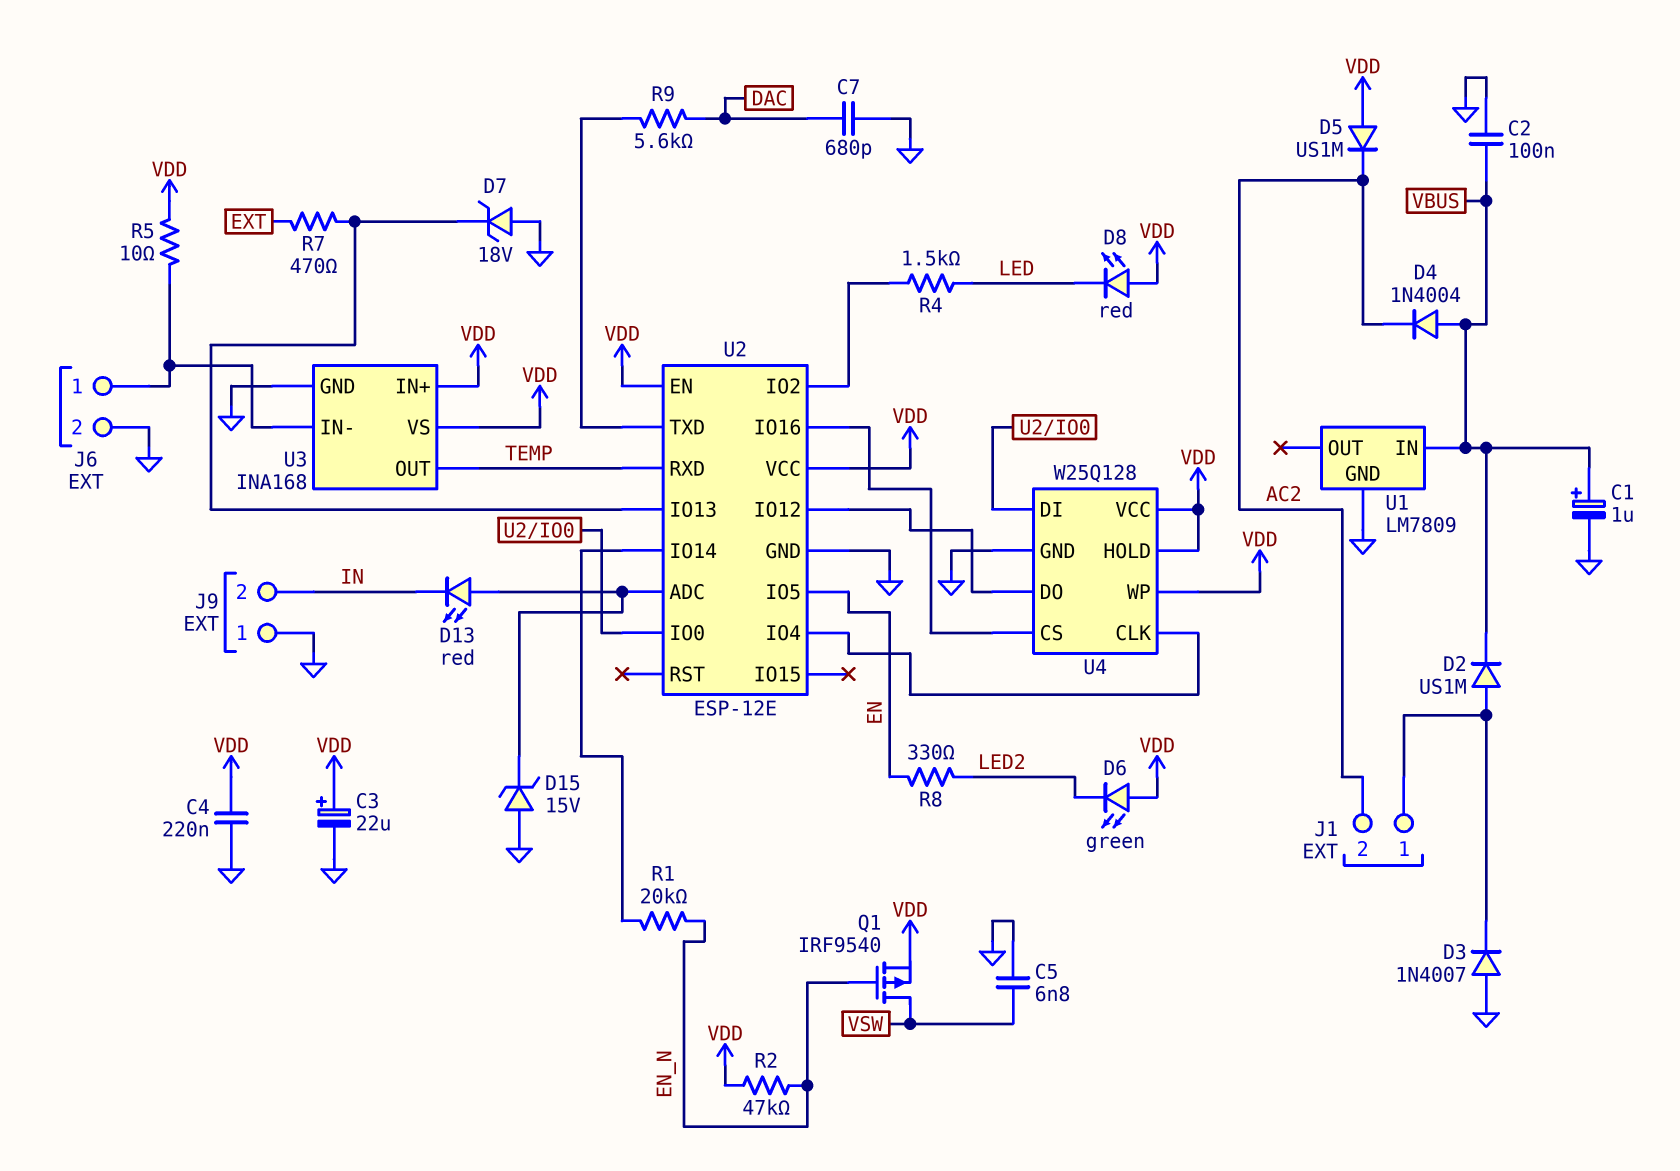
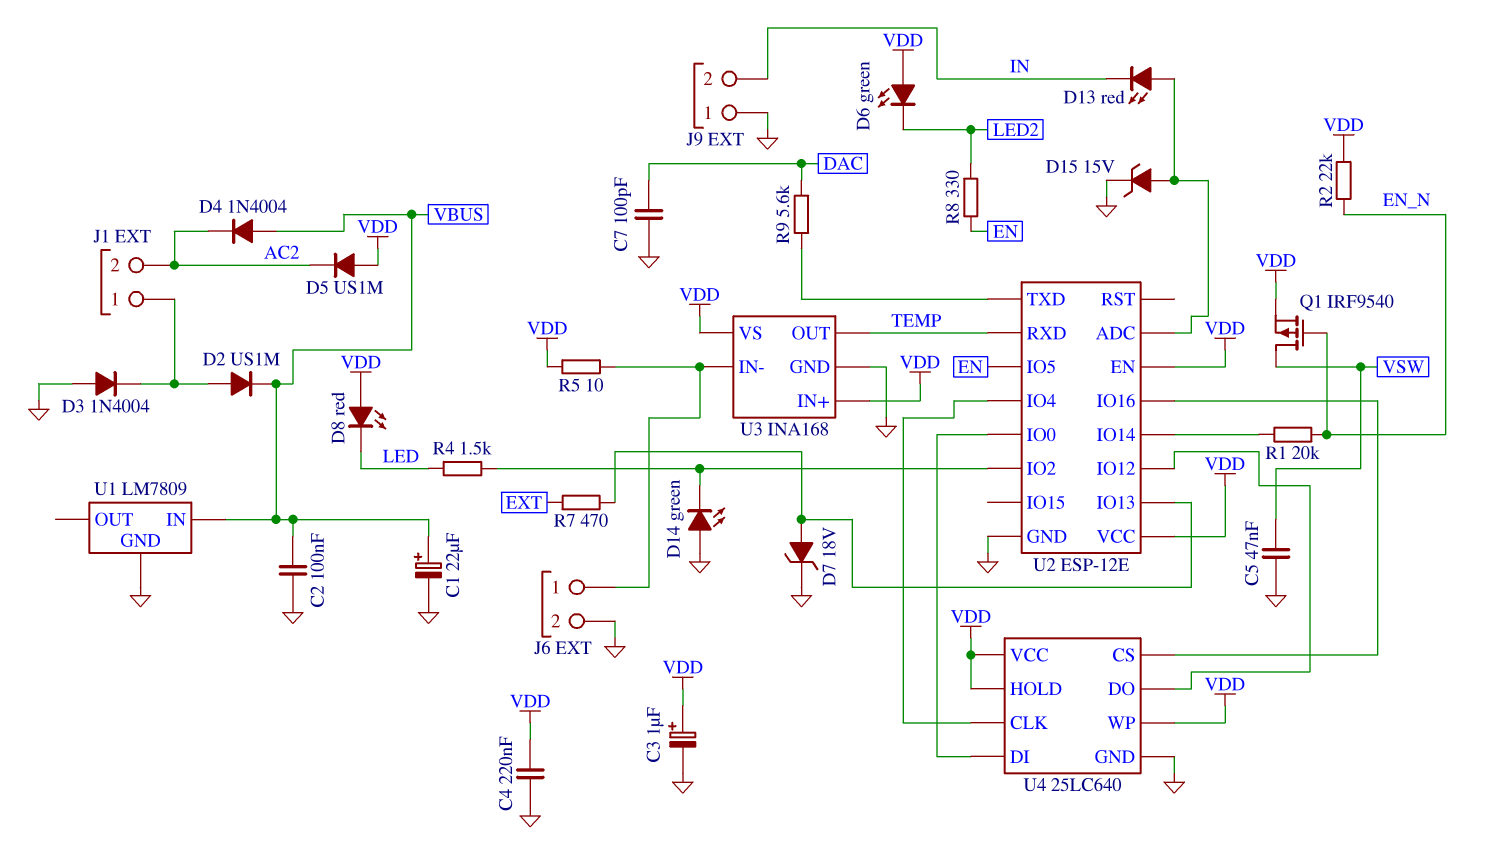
C1: 1uF (plus VBUS, minus GND) -> 22uF (plus VBUS, minus GND)
C3: 22uF (plus VDD, minus GND) -> 1uF (plus VDD, minus GND)
C5: 6.8nF (GND, VSW) -> 47nF (GND, VSW)
C7: 680pF (DAC, GND) -> 100pF (DAC, GND)
D3: diode 1N4007 (A GND, K J1/1) -> diode 1N4004 (A GND, K J1/1)
D7: zener 18V (A GND, K U2/IO13) -> zener 18V (A U2/IO13, K GND)
D14: none -> LED green (A GND, K U2/IO2)
D15: zener 15V (A GND, K U2/ADC) -> zener 15V (A U2/ADC, K GND)
R2: 47k (EN_N, VDD) -> 22k (EN_N, VDD)
U4: W25Q128 -> 25LC640

